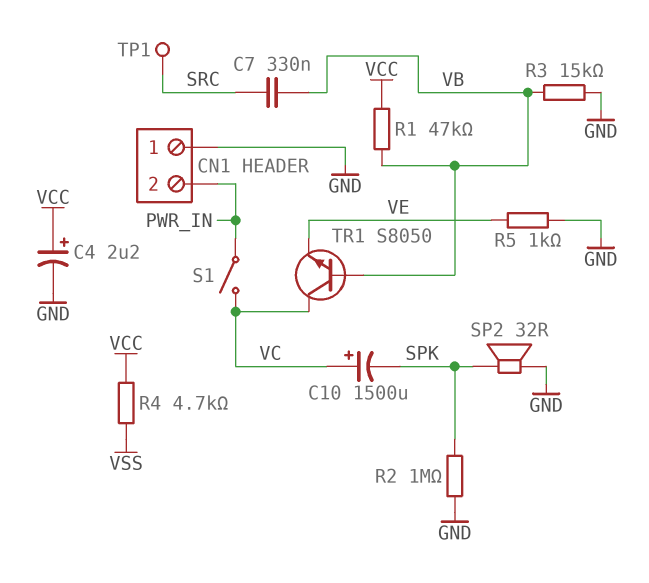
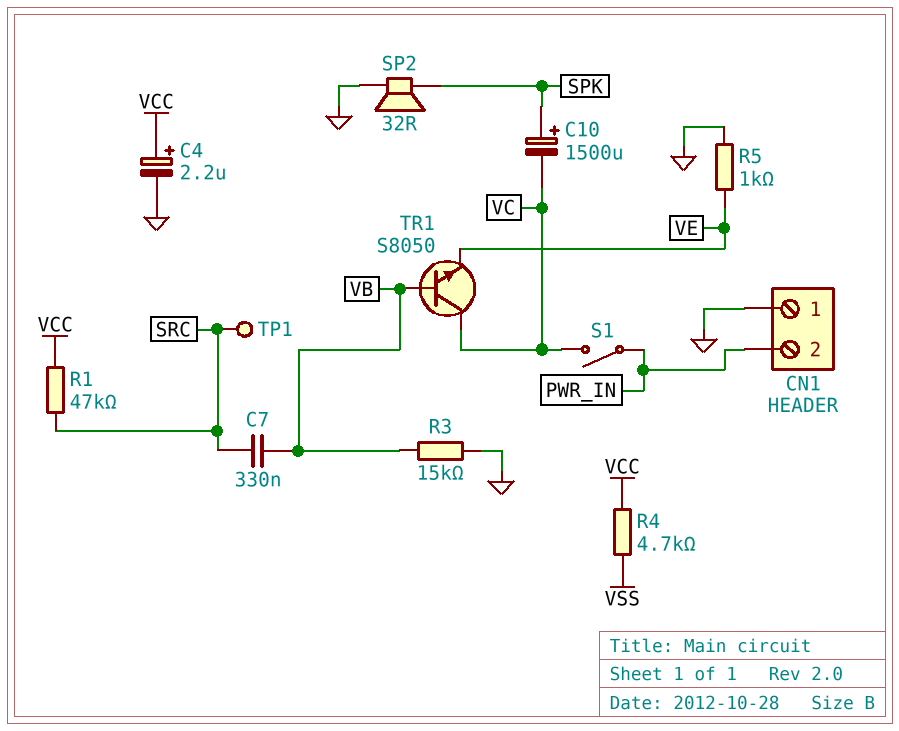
C10: 1500uF (plus VC, minus SPK) -> 1500uF (plus SPK, minus VC)
R1: 47k (VB, VCC) -> 47k (SRC, VCC)
R2: 1M (GND, SPK) -> none

